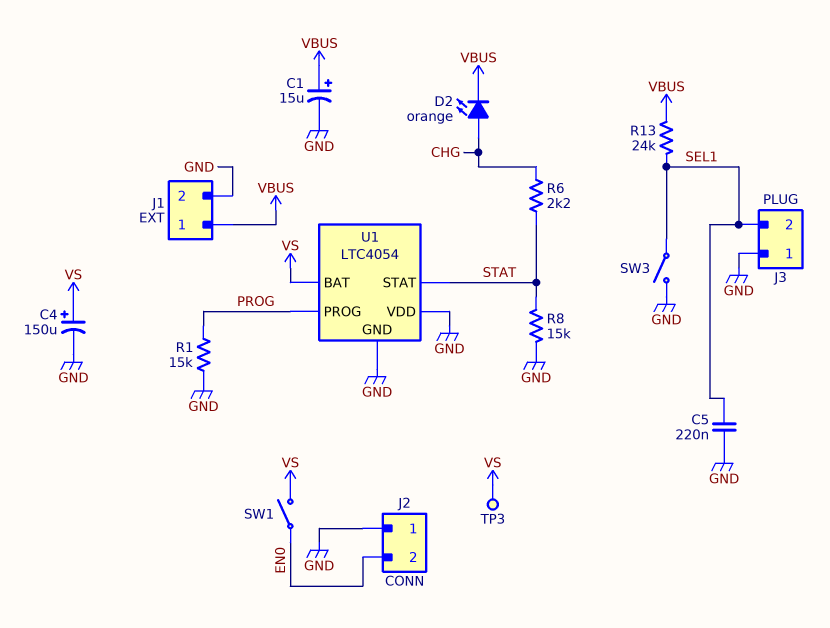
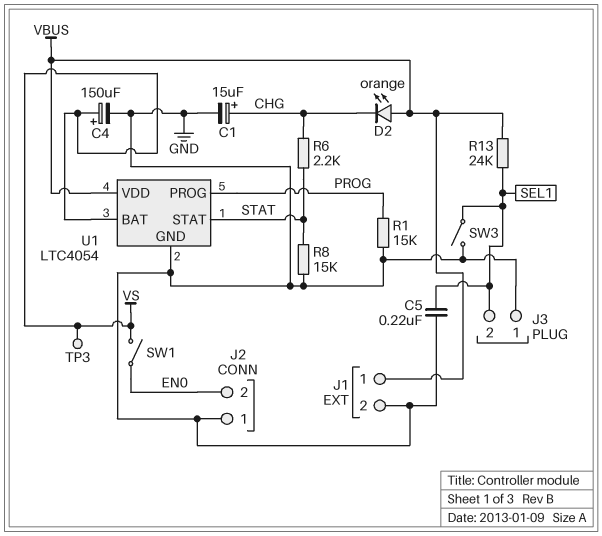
C1: 15uF (plus VBUS, minus GND) -> 15uF (plus CHG, minus GND)
D2: LED orange (A CHG, K VBUS) -> LED orange (A VBUS, K CHG)
U1 pin VDD: GND -> VBUS

